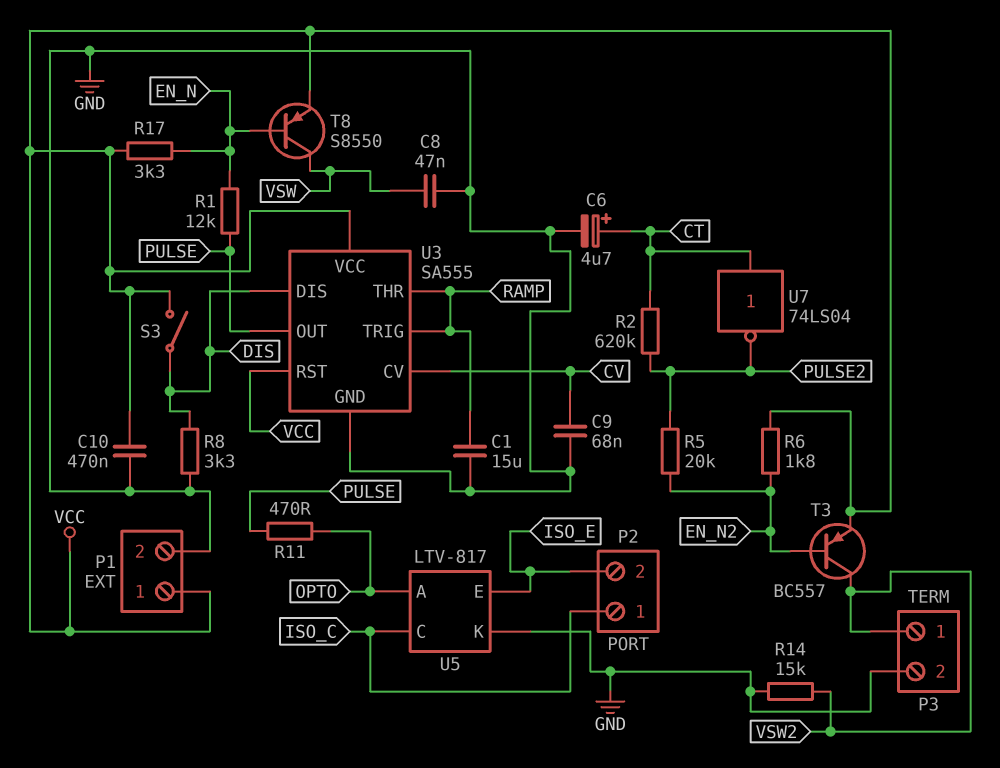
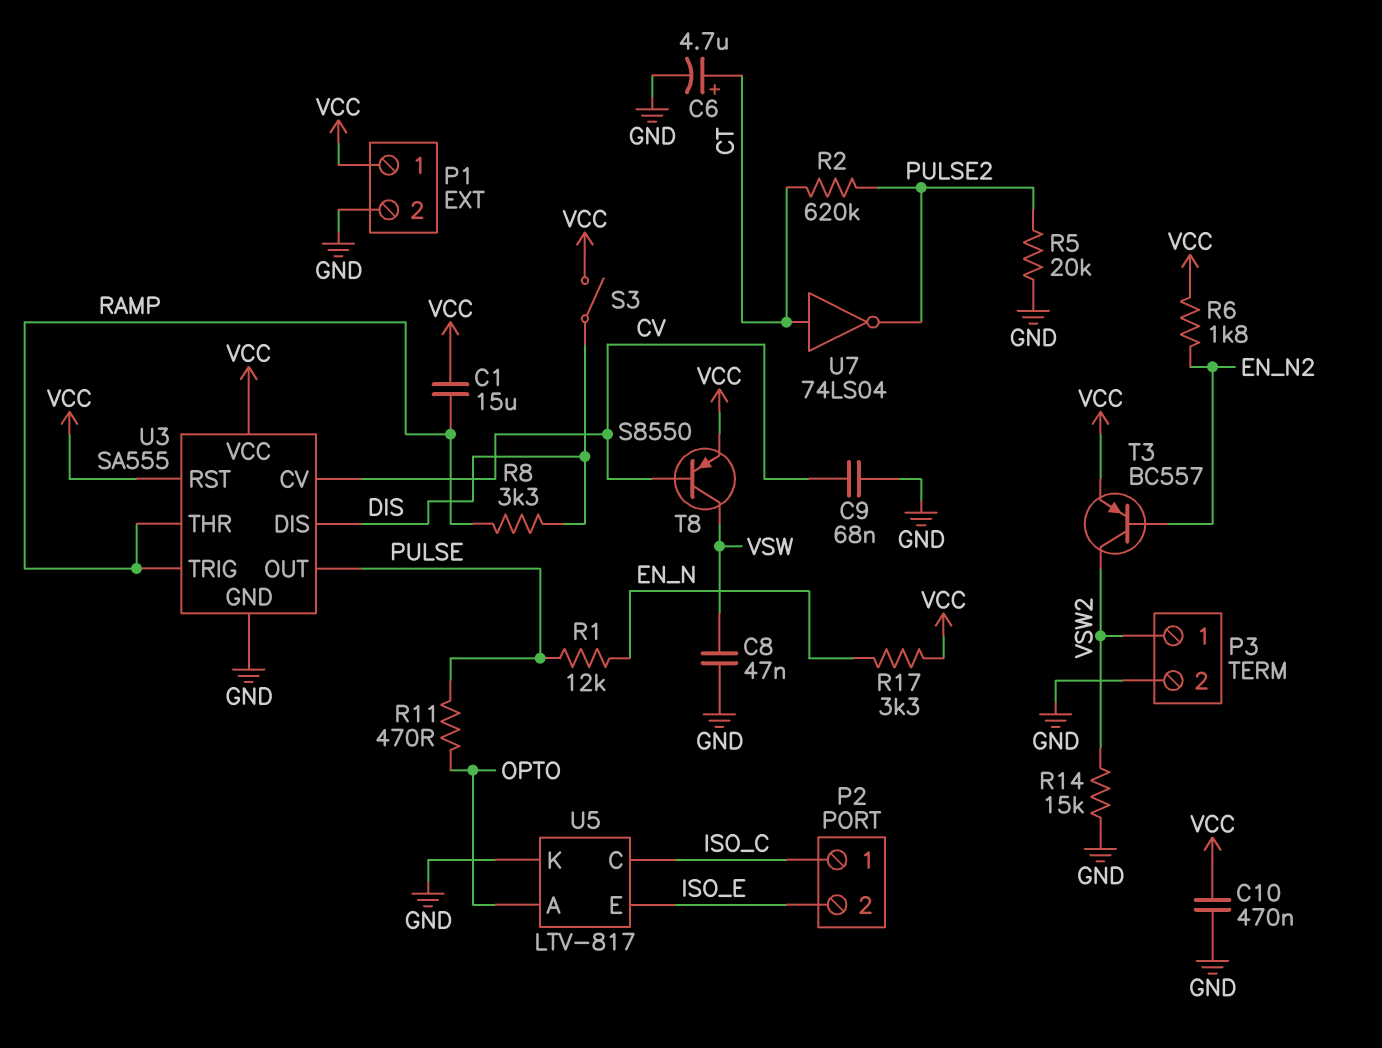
C1: 15uF (GND, RAMP) -> 15uF (RAMP, VCC)
R5: 20k (EN_N2, PULSE2) -> 20k (GND, PULSE2)
R8: 3.3k (DIS, GND) -> 3.3k (DIS, RAMP)
T8: PNP S8550 (B EN_N, C VSW, E VCC) -> PNP S8550 (B CV, C VSW, E VCC)

